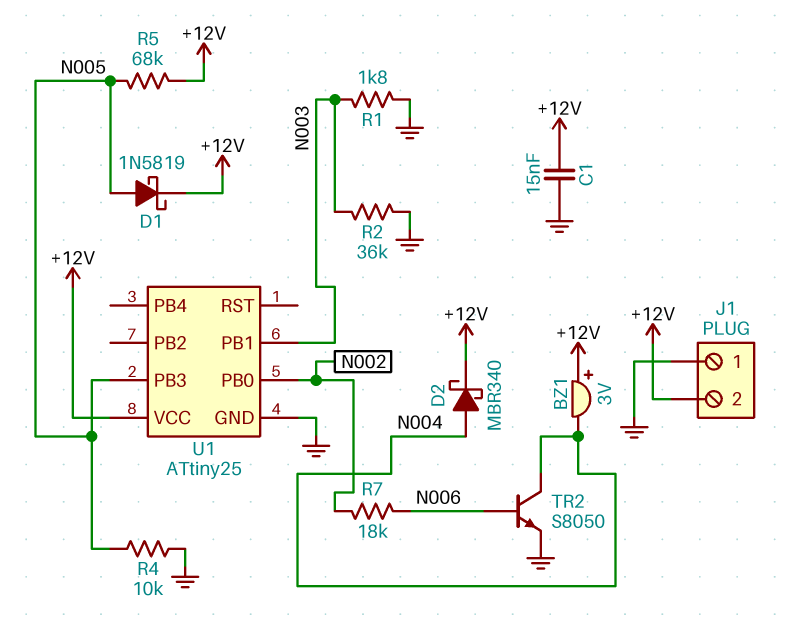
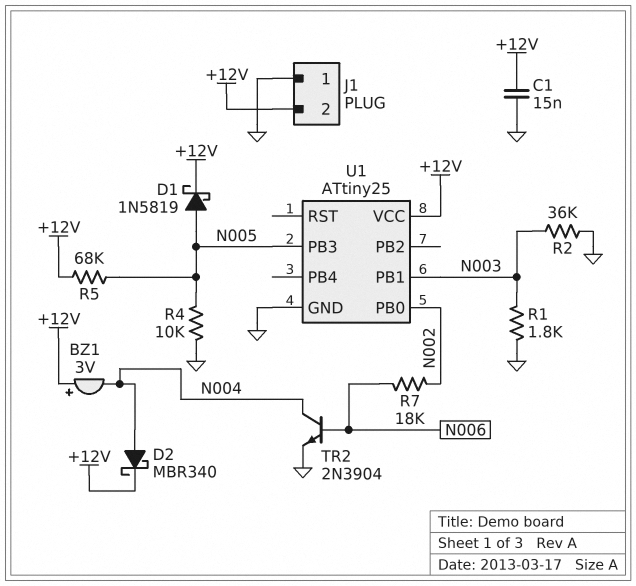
TR2: NPN S8050 (B N006, C N004, E GND) -> NPN 2N3904 (B N006, C N004, E GND)

